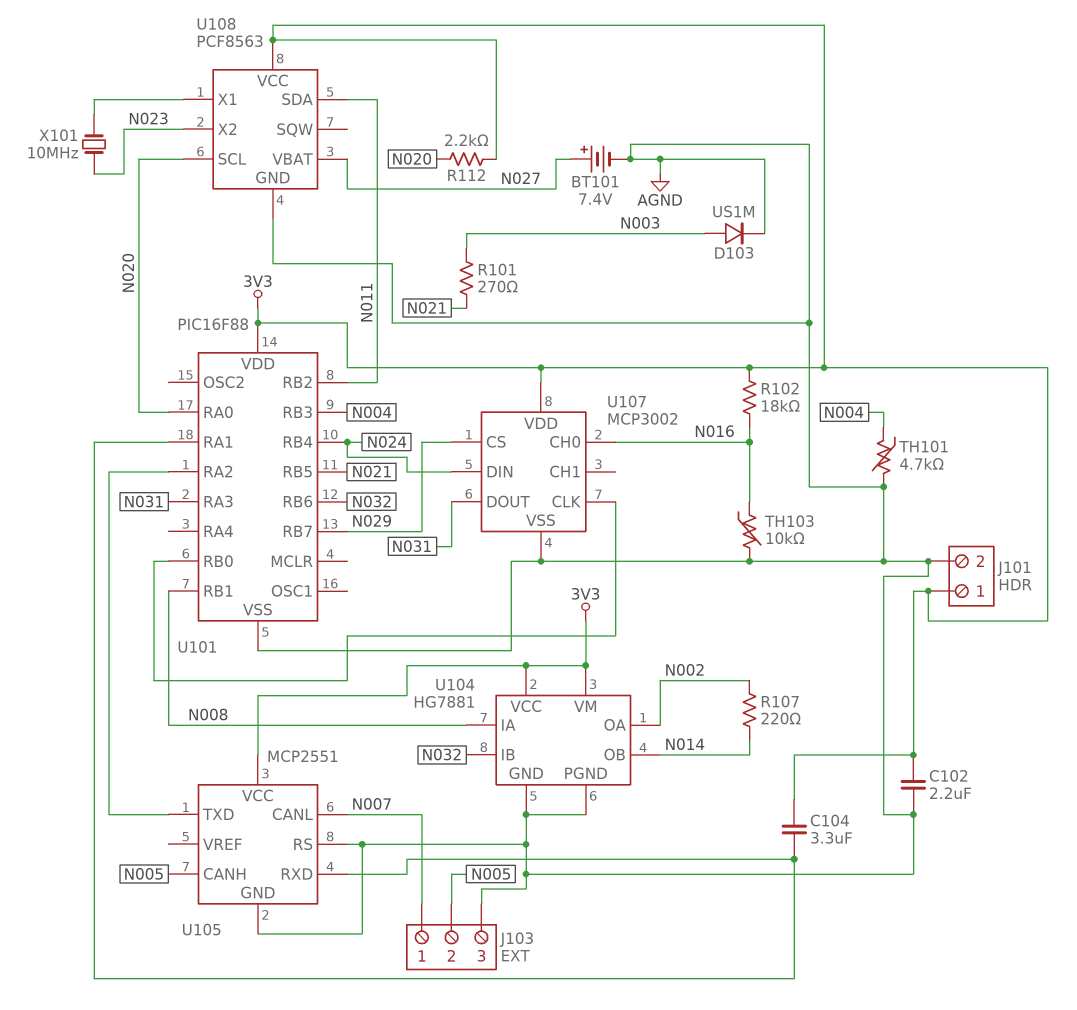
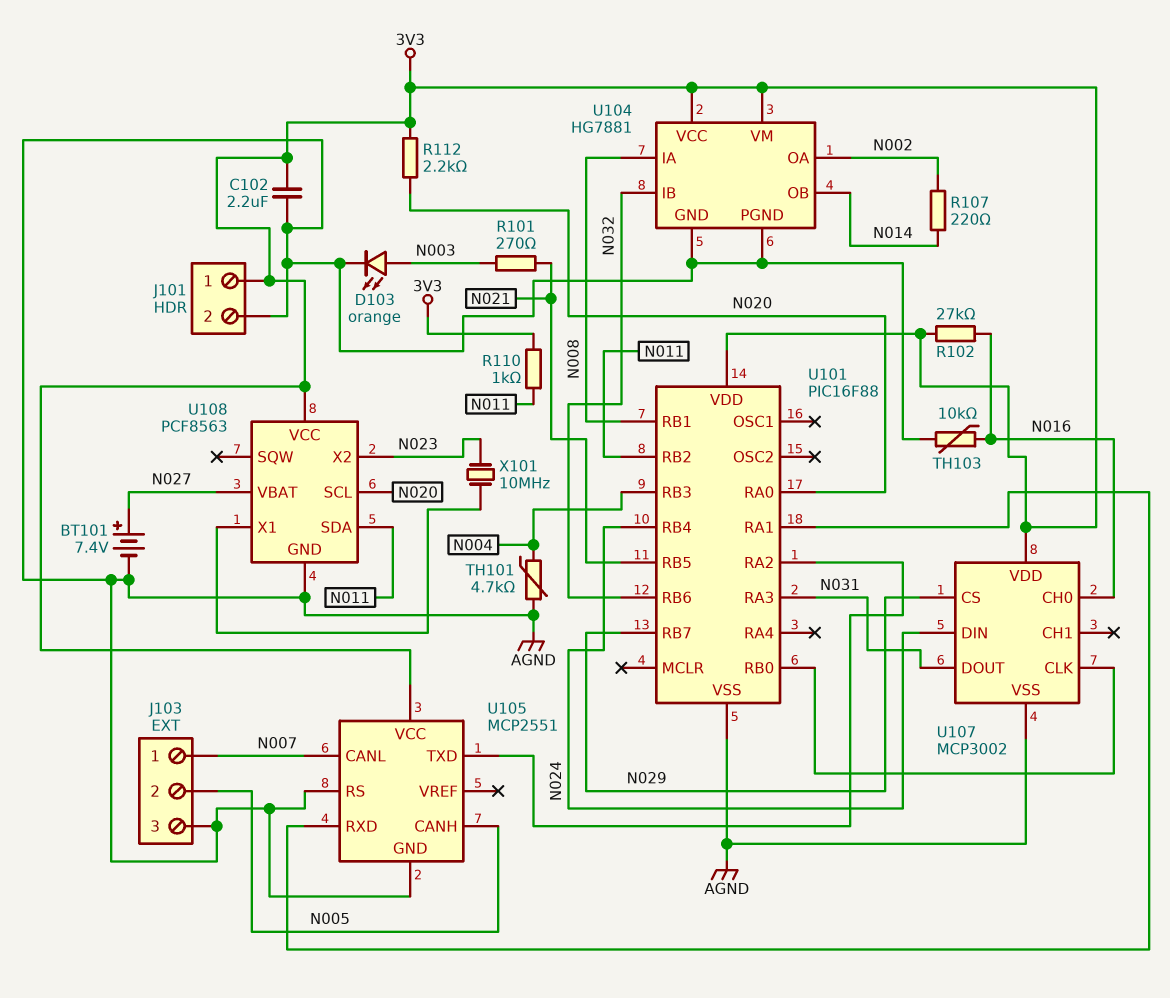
C104: 3.3uF (3V3, U101/RA1) -> none
D103: diode US1M (A N003, K AGND) -> LED orange (A N003, K AGND)
R102: 18k (3V3, N016) -> 27k (3V3, N016)
R110: none -> 1k (3V3, N011)

